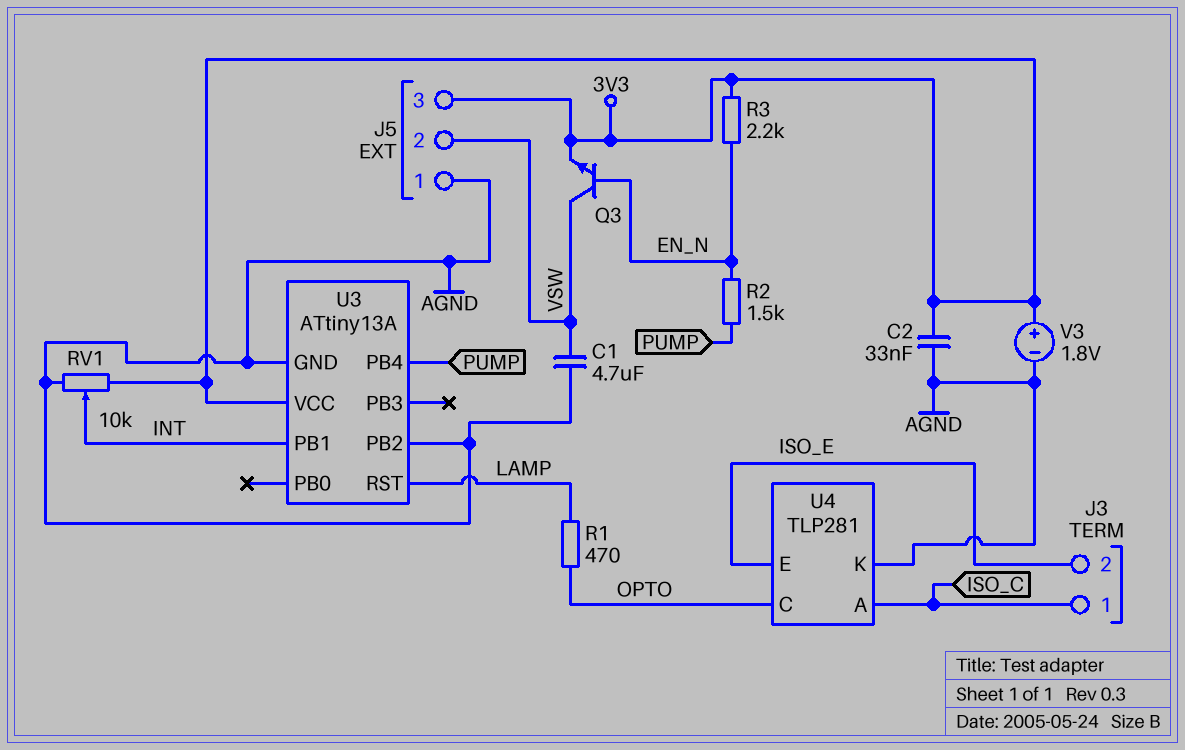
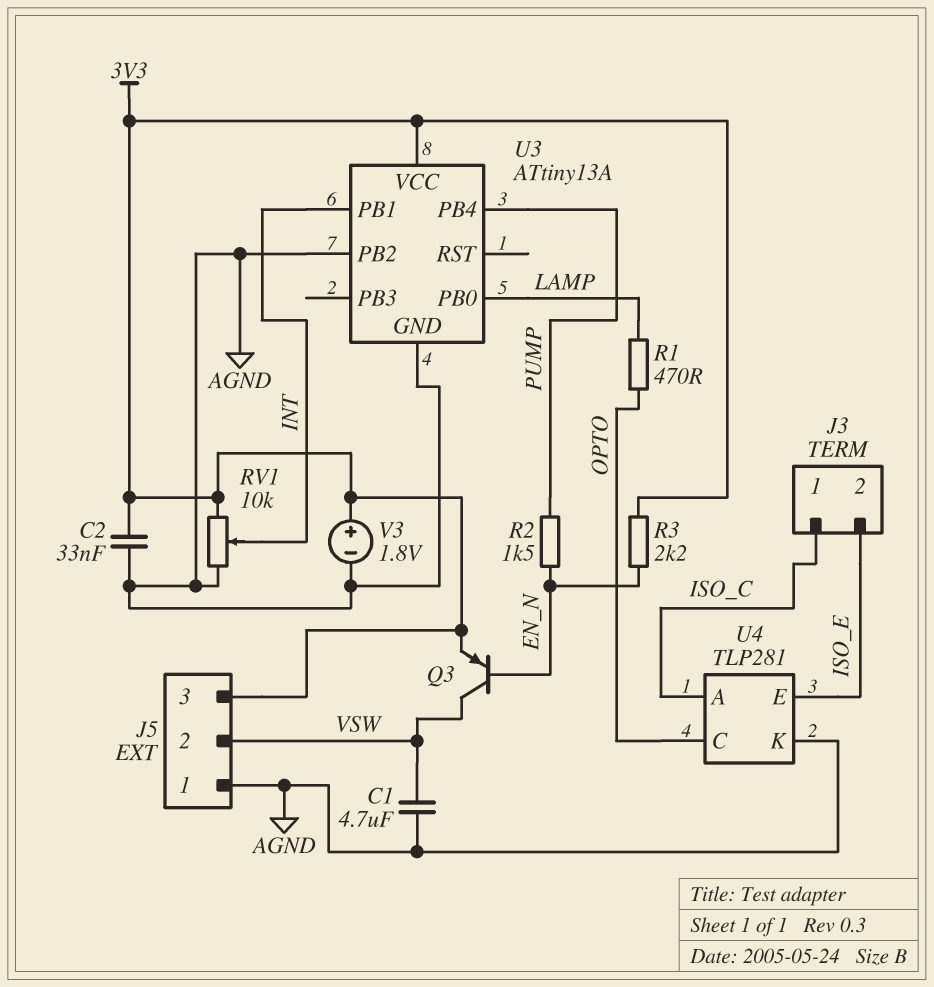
Q3: NPN (B EN_N, C VSW, E 3V3) -> PNP (B EN_N, C VSW, E 3V3)
U3 pin PB0: none -> LAMP
U3 pin RST: LAMP -> none

